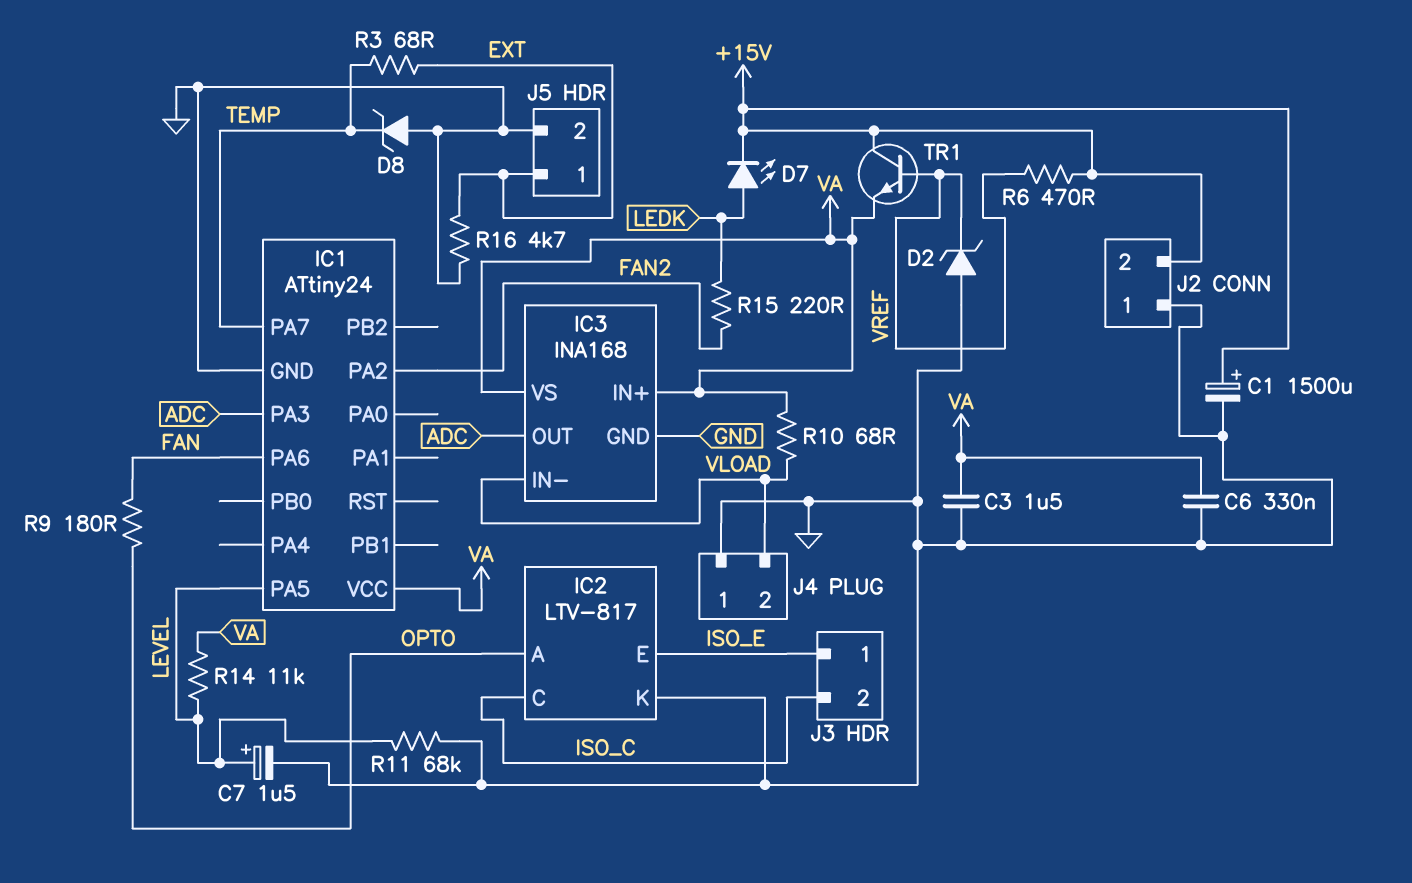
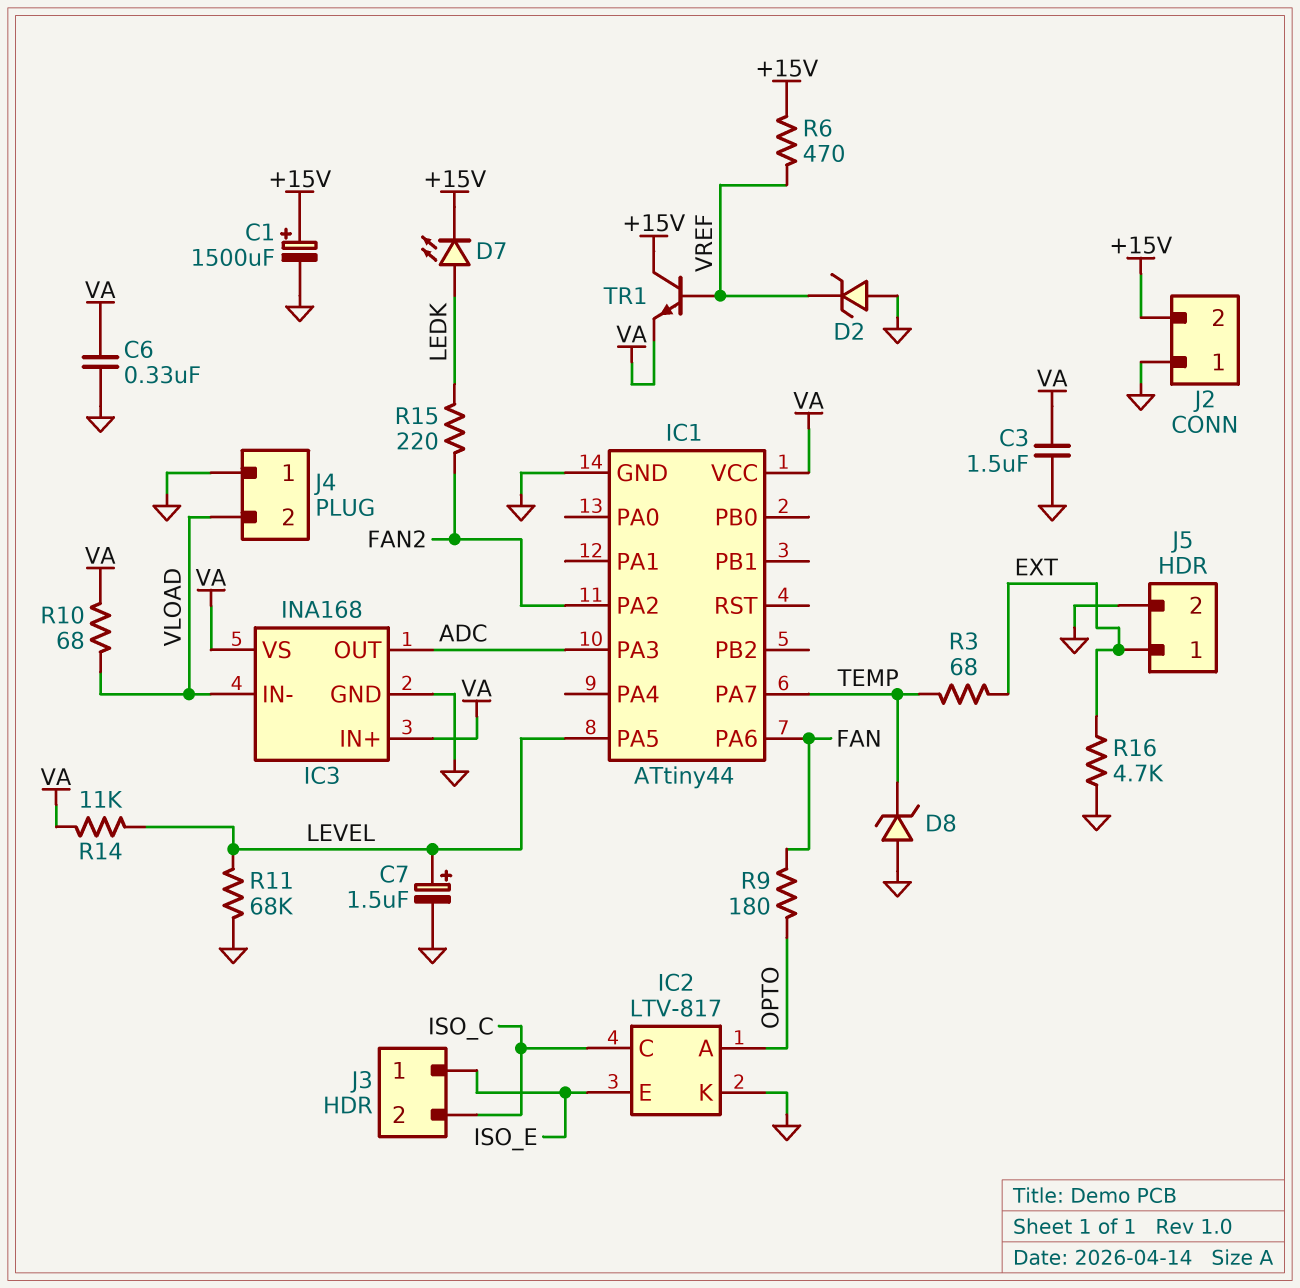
IC1: ATtiny24 -> ATtiny44

